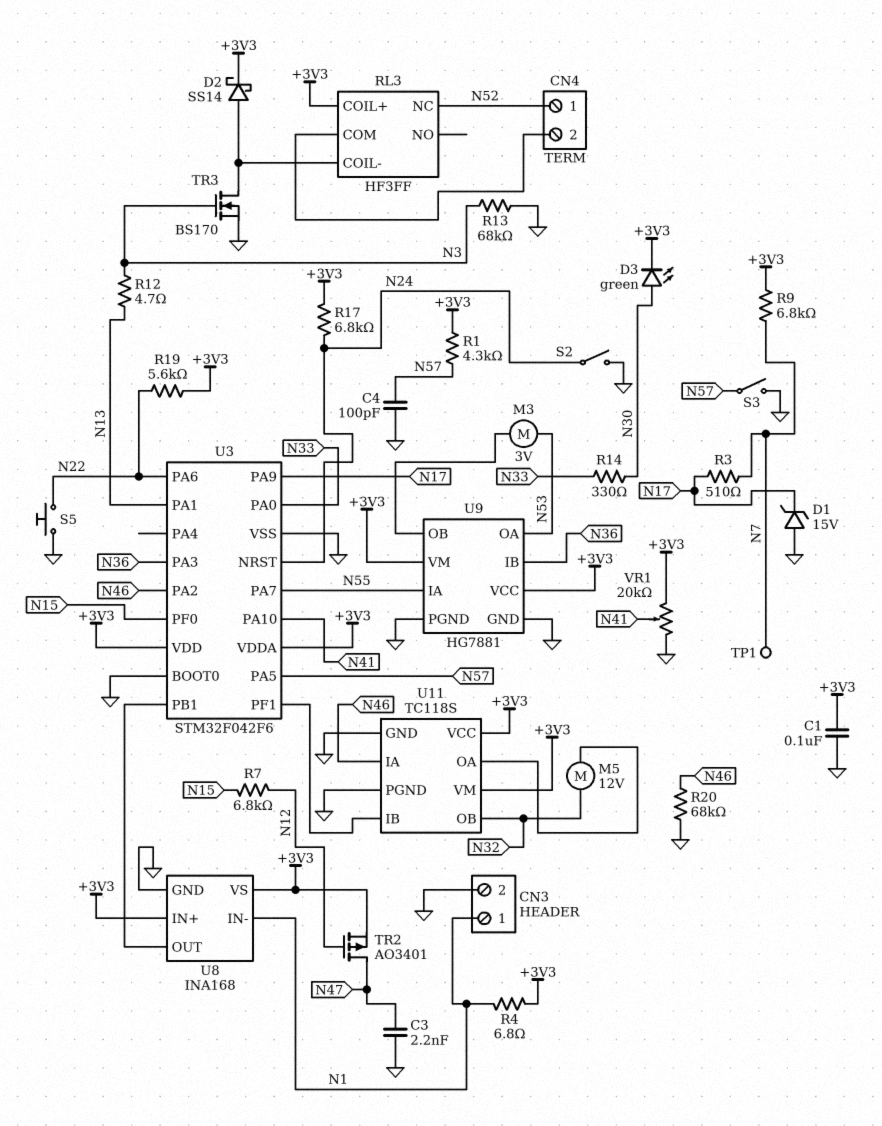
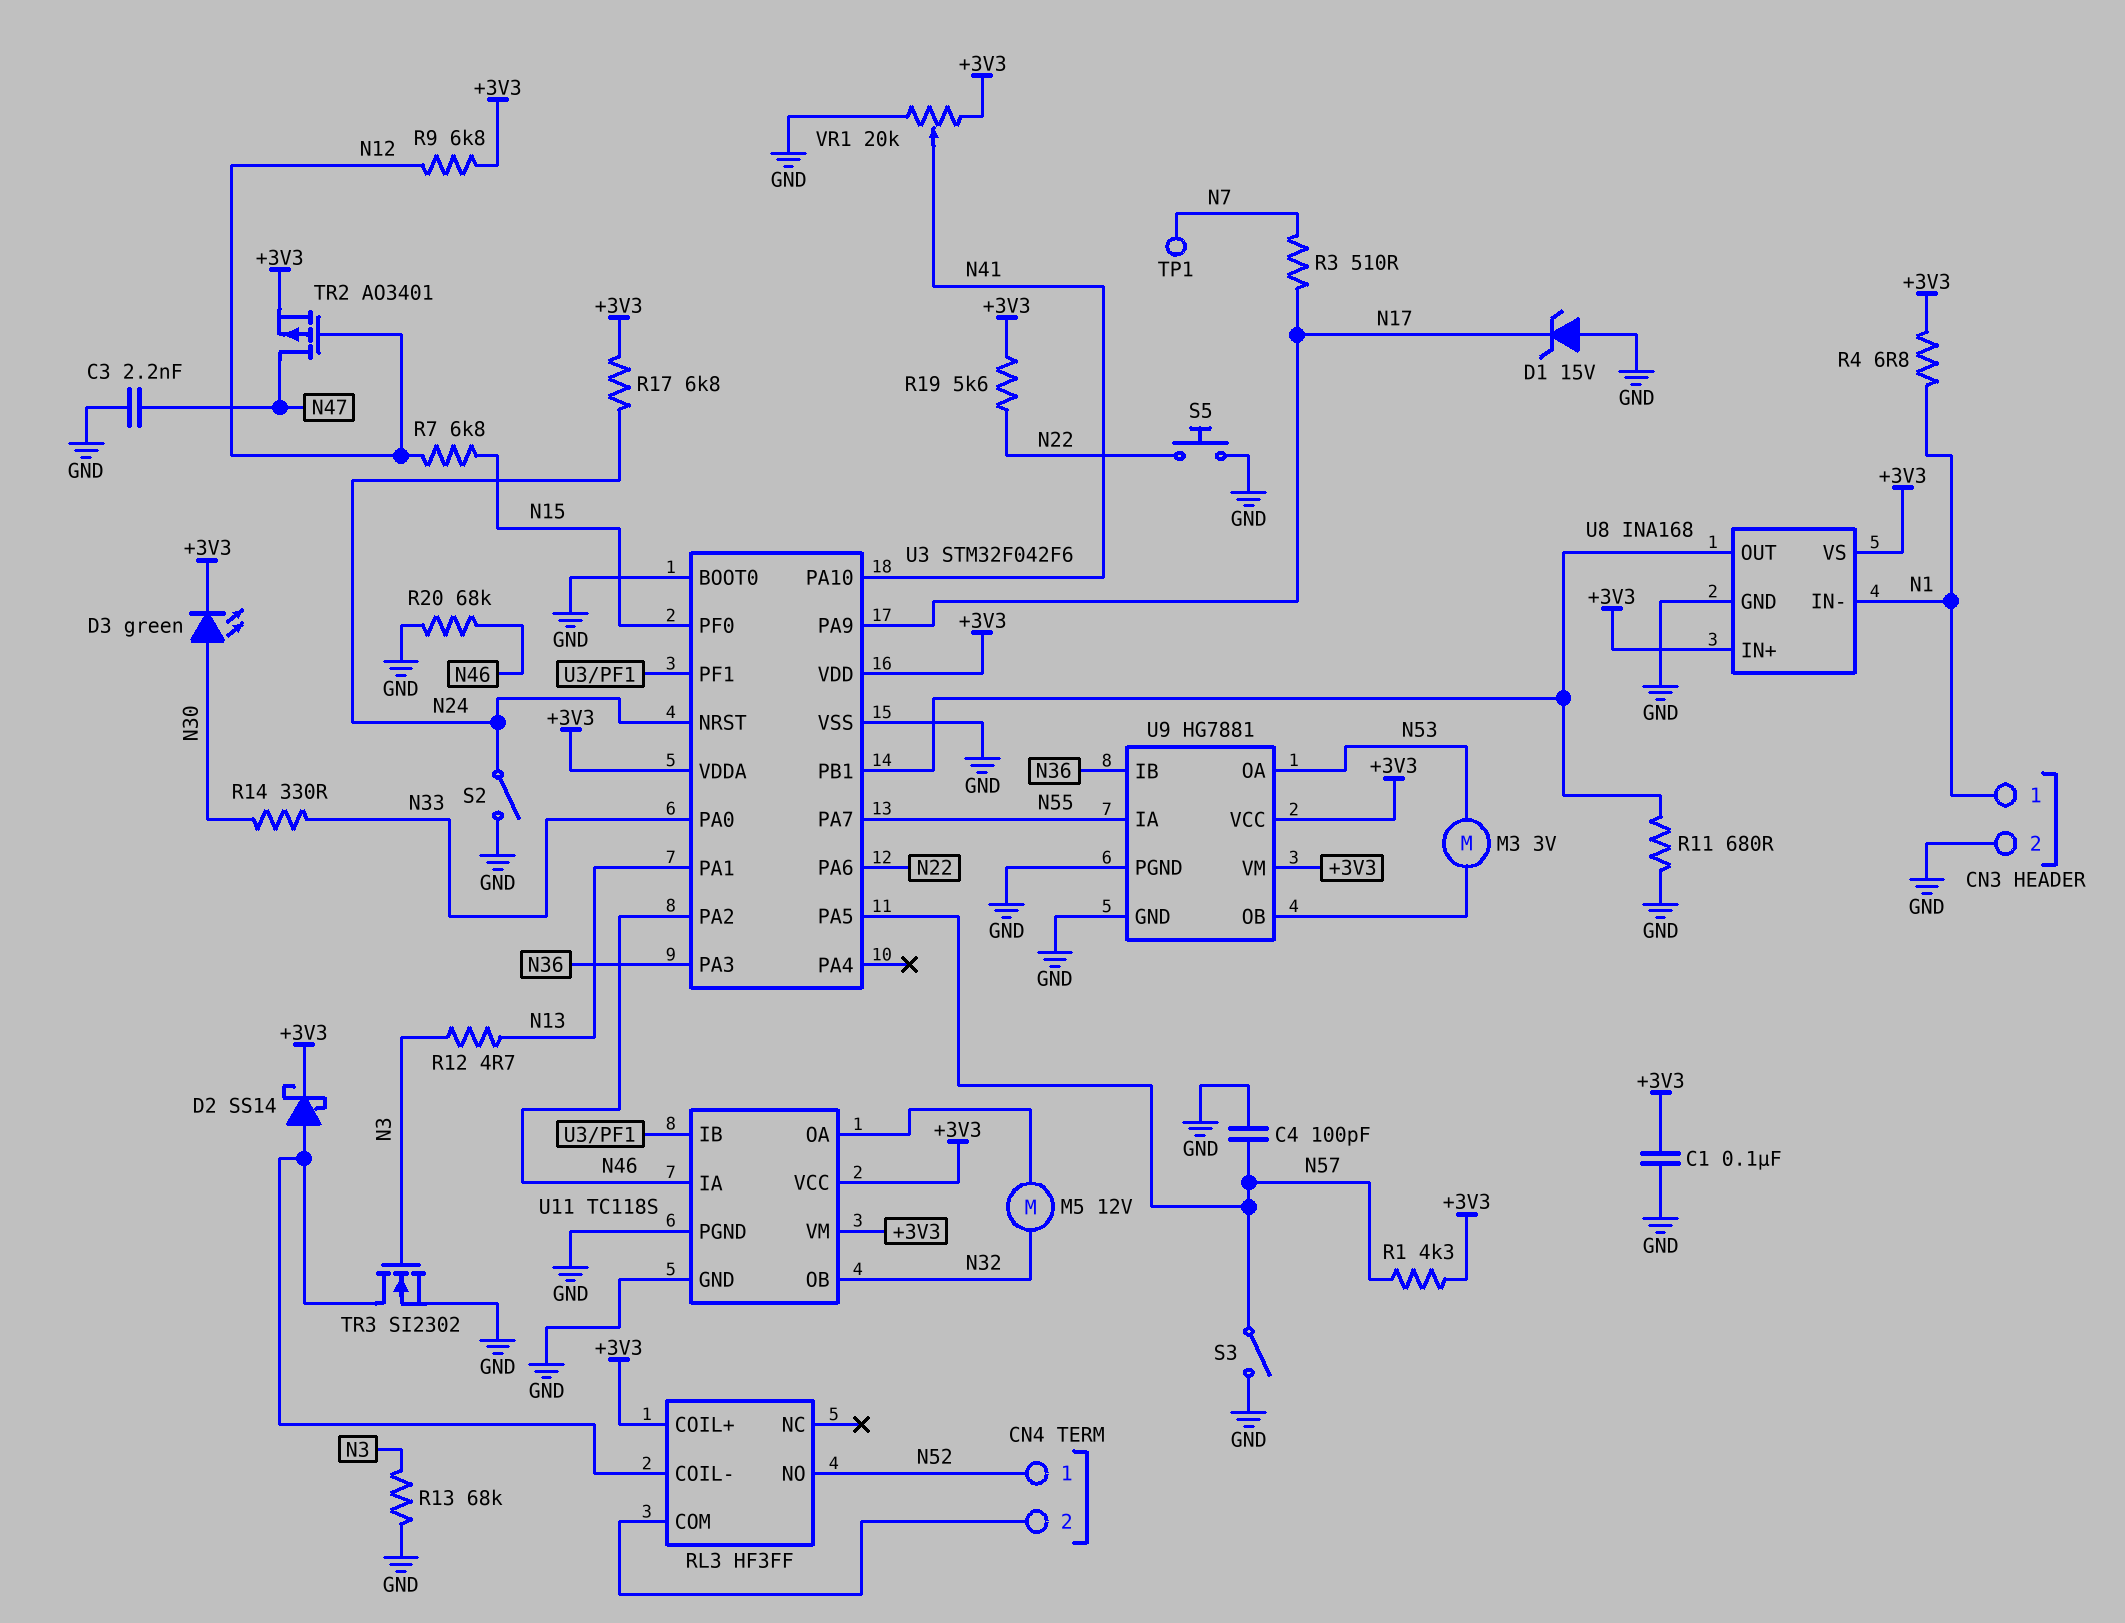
R9: 6.8k (+3V3, N7) -> 6.8k (+3V3, N12)
R11: none -> 680 (GND, U3/PB1)
RL3 pin NC: N52 -> none
RL3 pin NO: none -> N52
TR3: NMOS BS170 (G N3, D RL3/COIL-, S GND) -> NMOS SI2302 (G N3, D RL3/COIL-, S GND)

